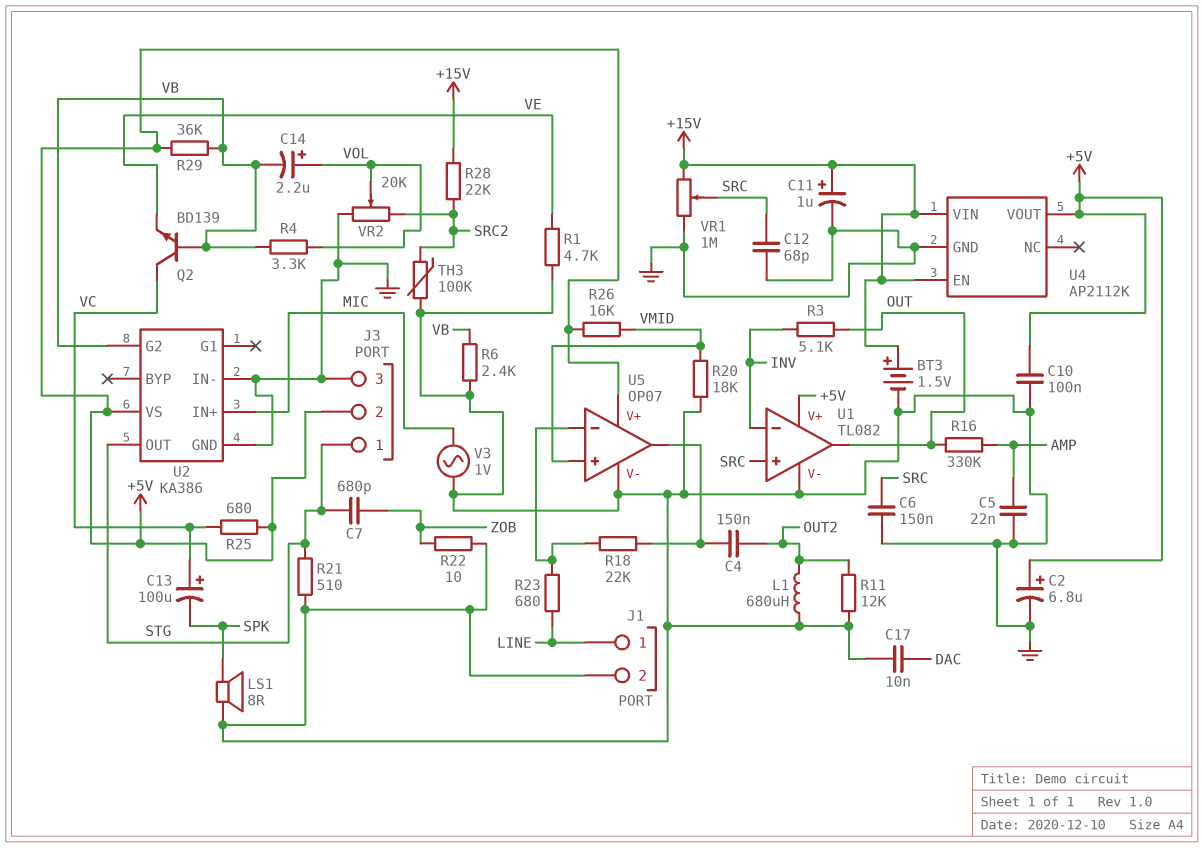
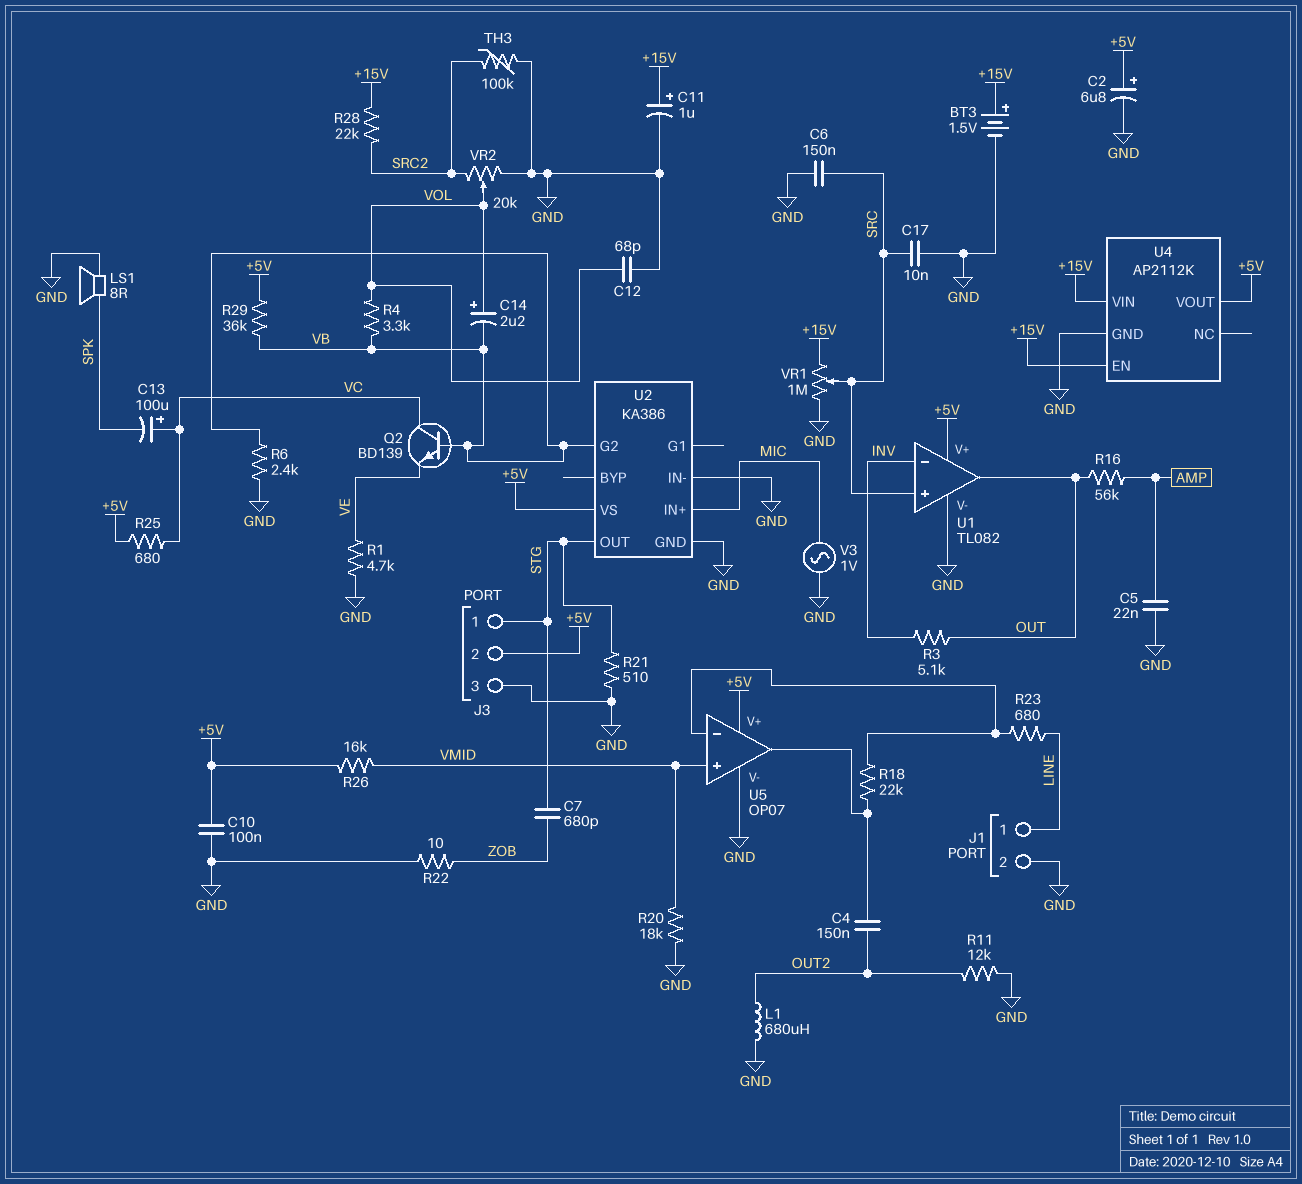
C12: 68pF (GND, SRC) -> 68pF (GND, VOL)
C17: 10nF (DAC, GND) -> 10nF (GND, SRC)
R16: 330k (AMP, OUT) -> 56k (AMP, OUT)

